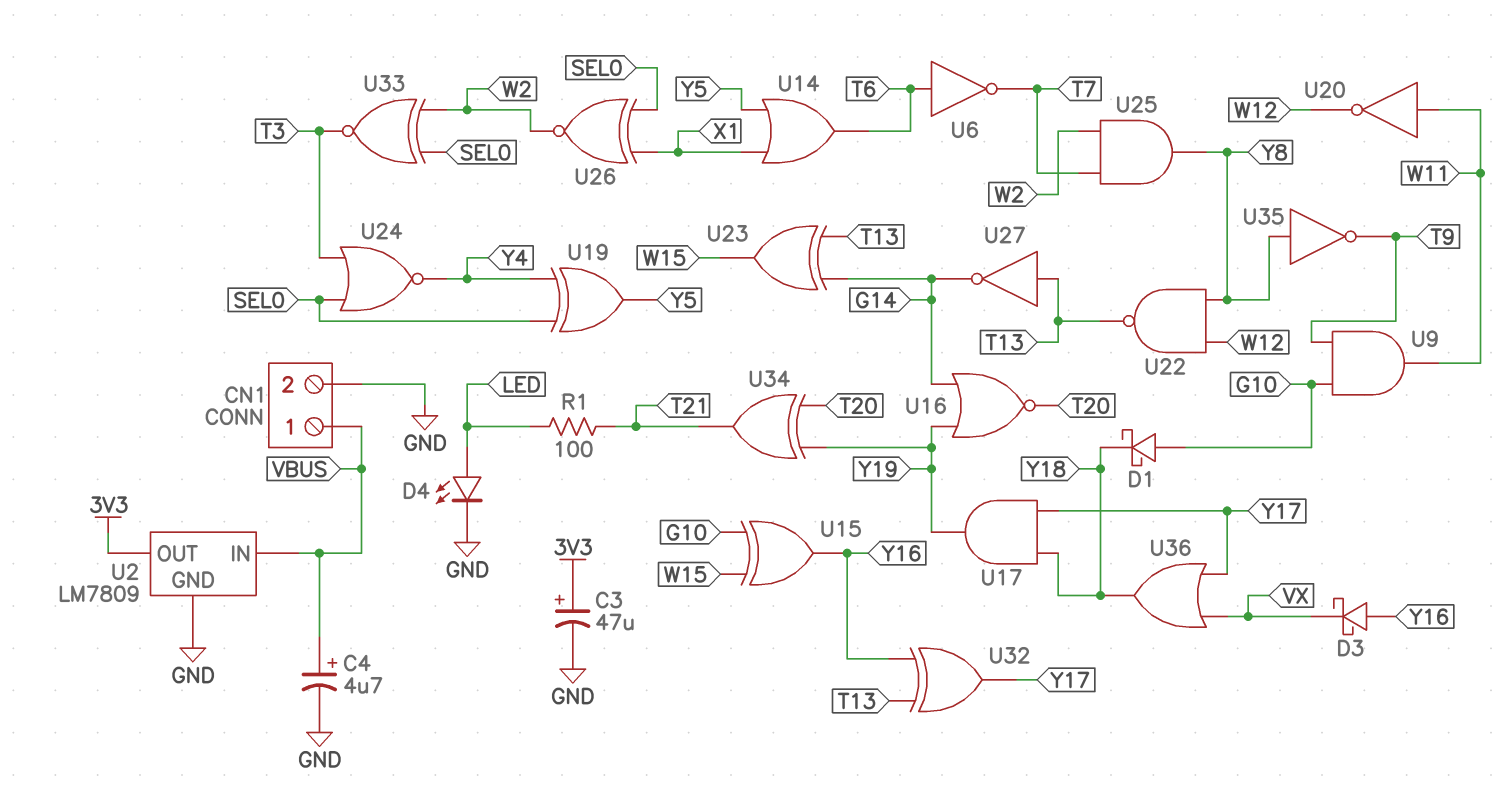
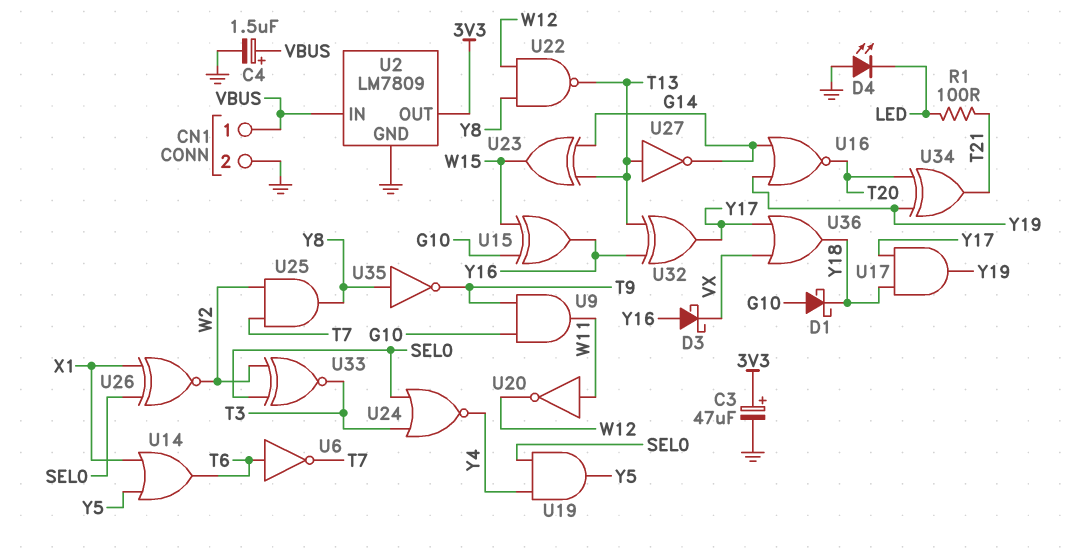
C4: 4.7uF (plus VBUS, minus GND) -> 1.5uF (plus VBUS, minus GND)
D4: LED (A LED, K GND) -> LED (A GND, K LED)
U19: XOR (in SEL0, in Y4, out Y5) -> AND (in SEL0, in Y4, out Y5)

